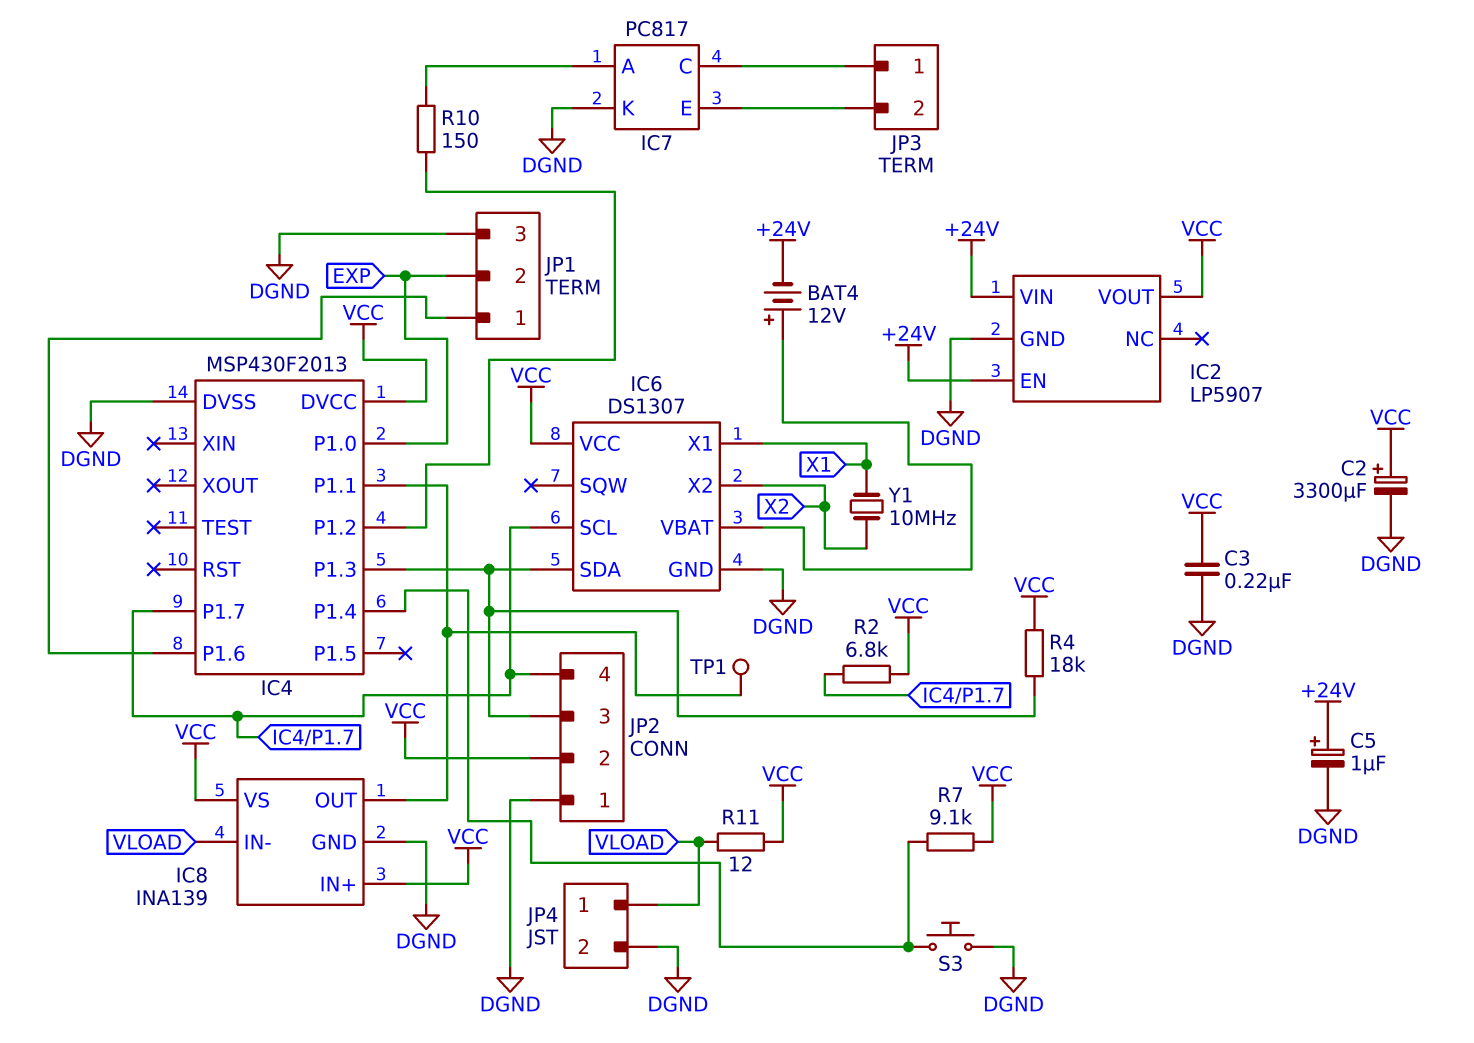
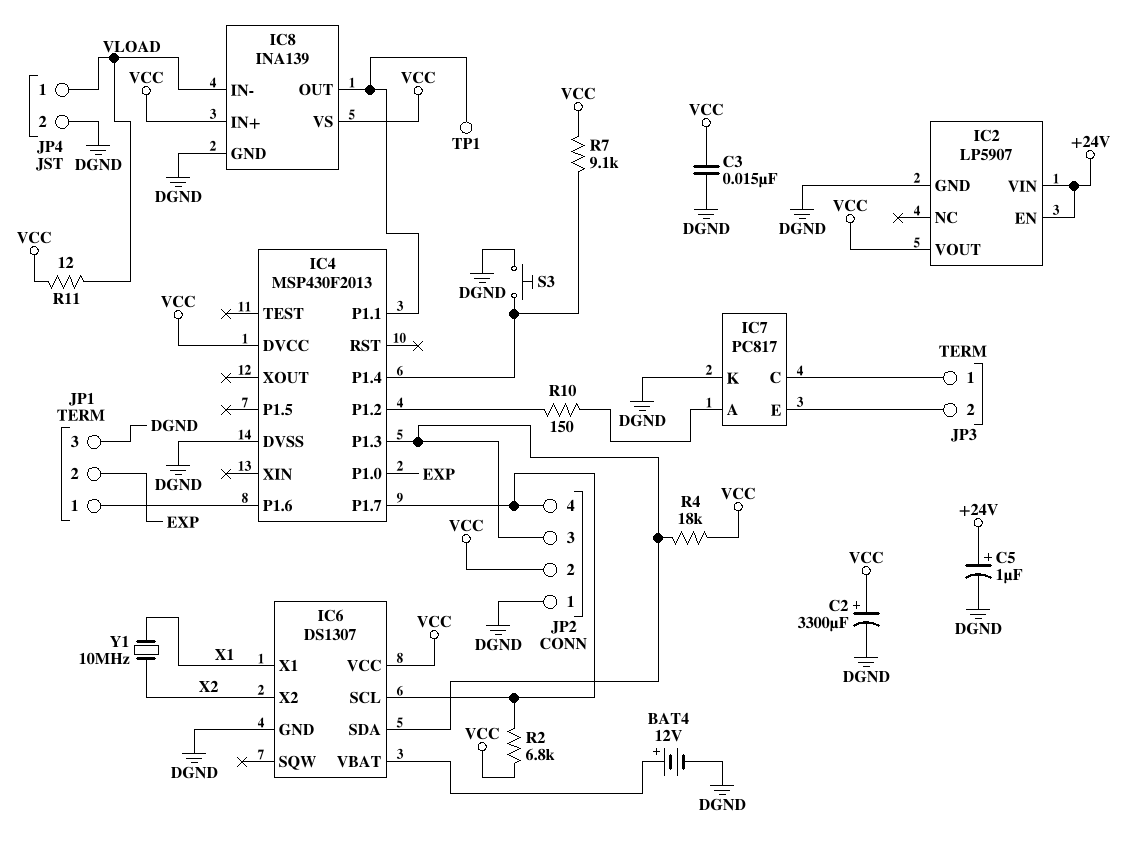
BAT4: 12V (plus IC6/VBAT, minus +24V) -> 12V (plus IC6/VBAT, minus DGND)
C3: 220nF (DGND, VCC) -> 15nF (DGND, VCC)

